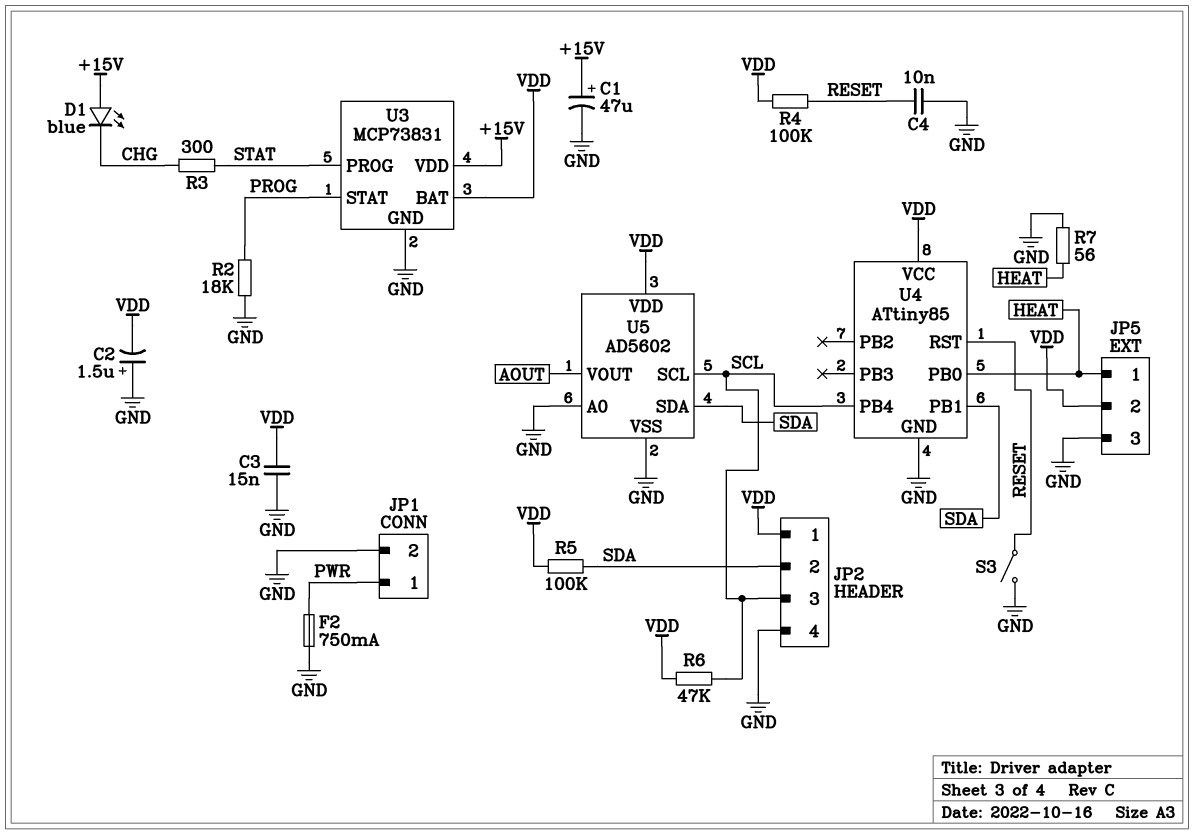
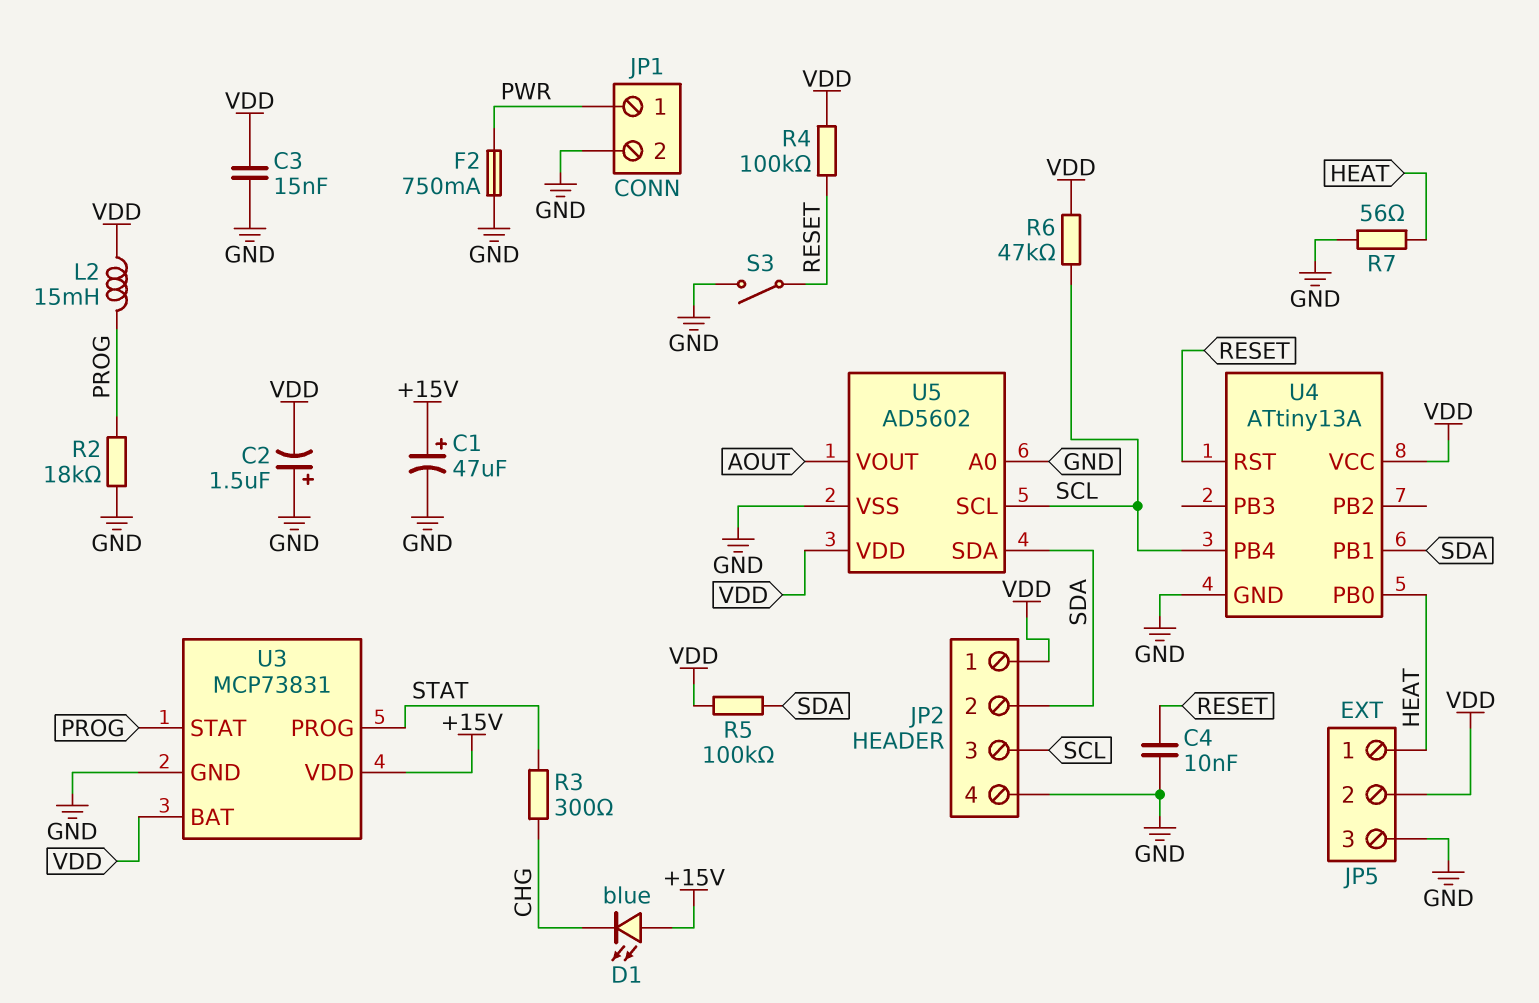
L2: none -> 15mH (PROG, VDD)
U4: ATtiny85 -> ATtiny13A

